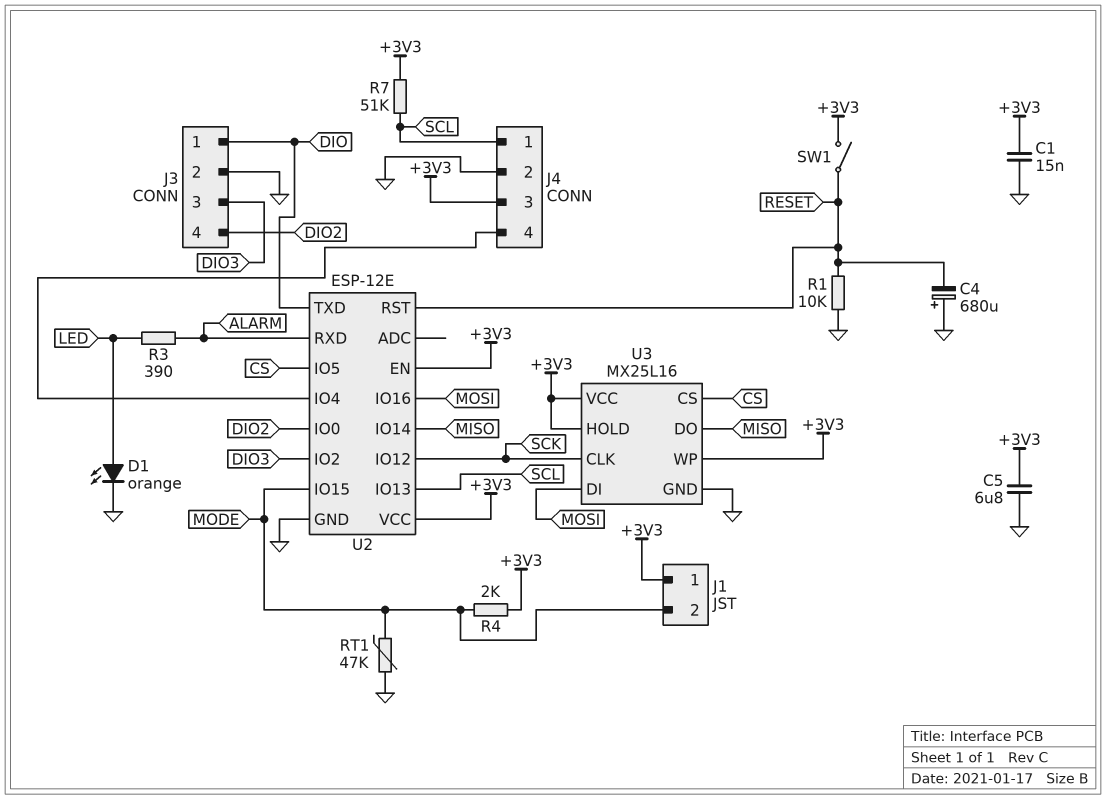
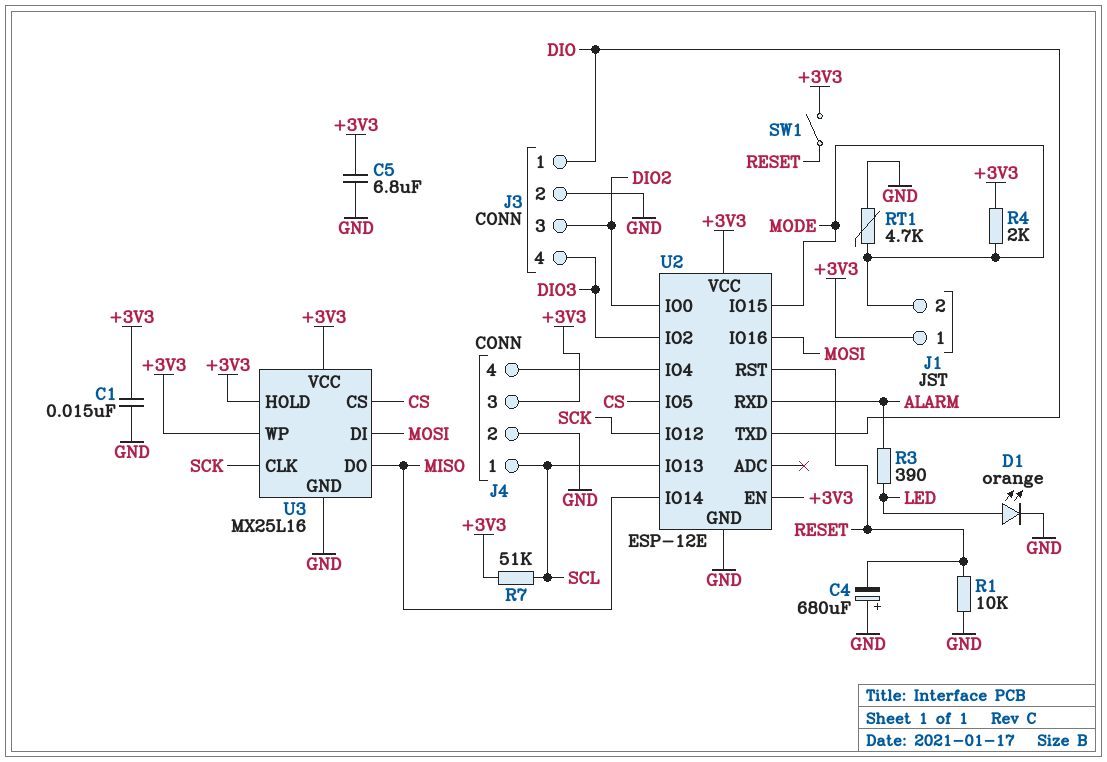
J3 pin 3: DIO3 -> DIO2
J3 pin 4: DIO2 -> DIO3
RT1: 47k (GND, MODE) -> 4.7k (GND, MODE)

